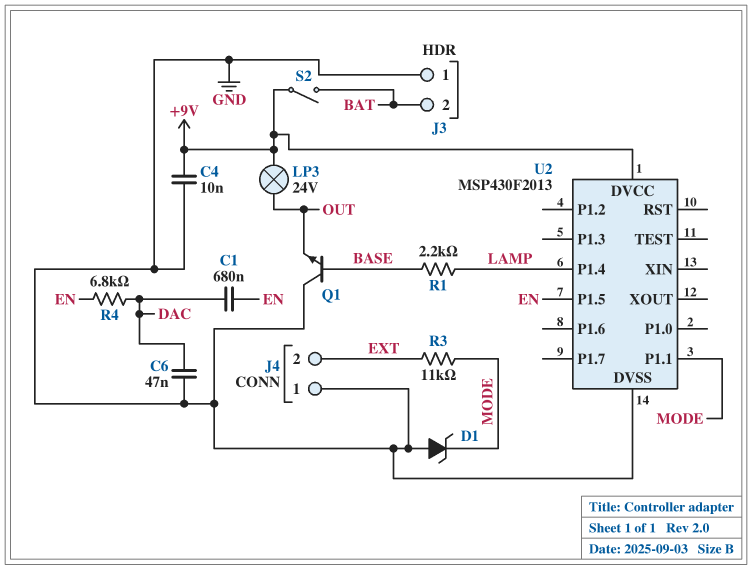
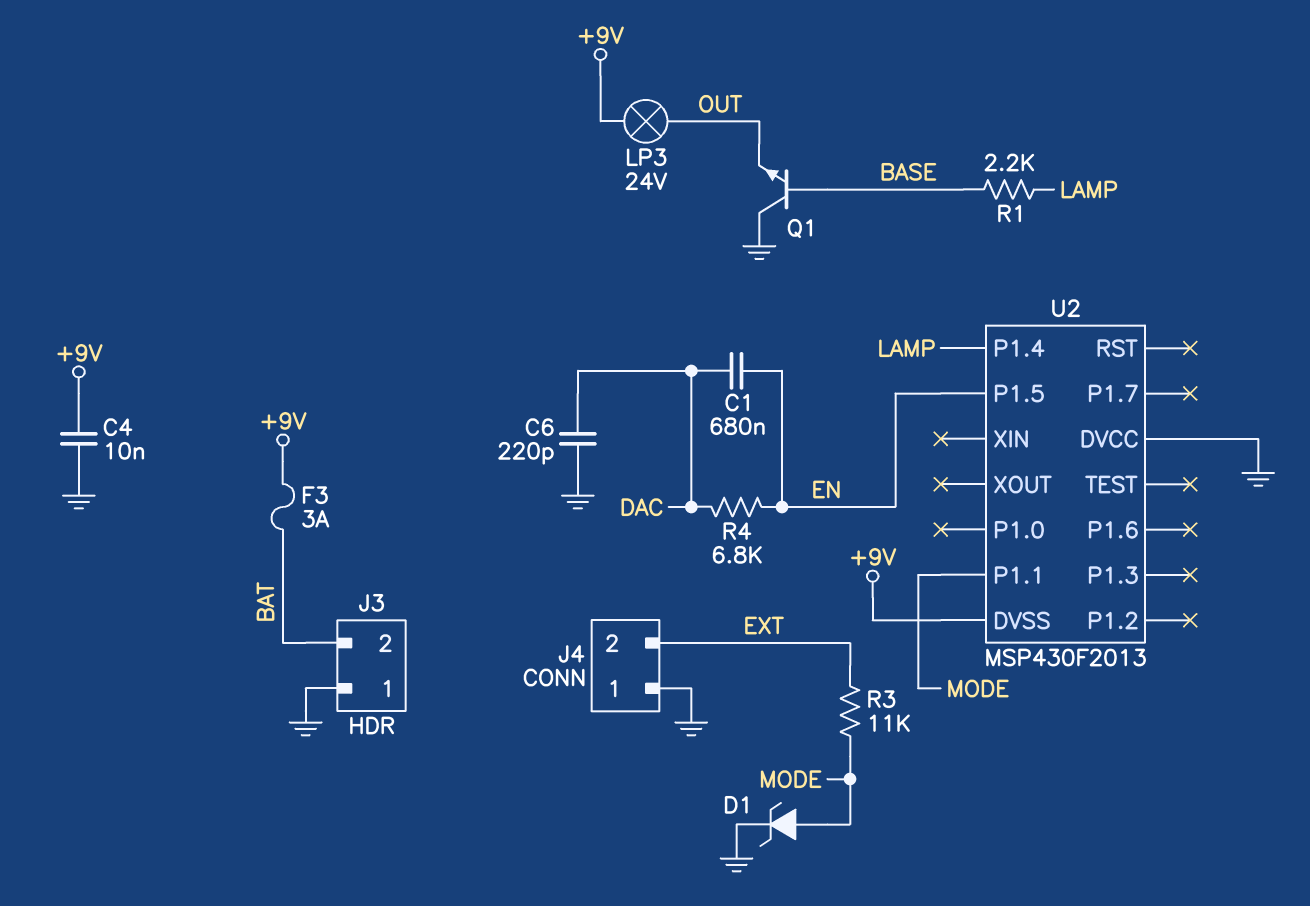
C6: 47nF (DAC, GND) -> 220pF (DAC, GND)
D1: zener (A GND, K MODE) -> zener (A MODE, K GND)
F3: none -> 3A (+9V, BAT)
S2: switch (+9V, BAT) -> none
U2 pin DVCC: +9V -> GND
U2 pin DVSS: GND -> +9V

